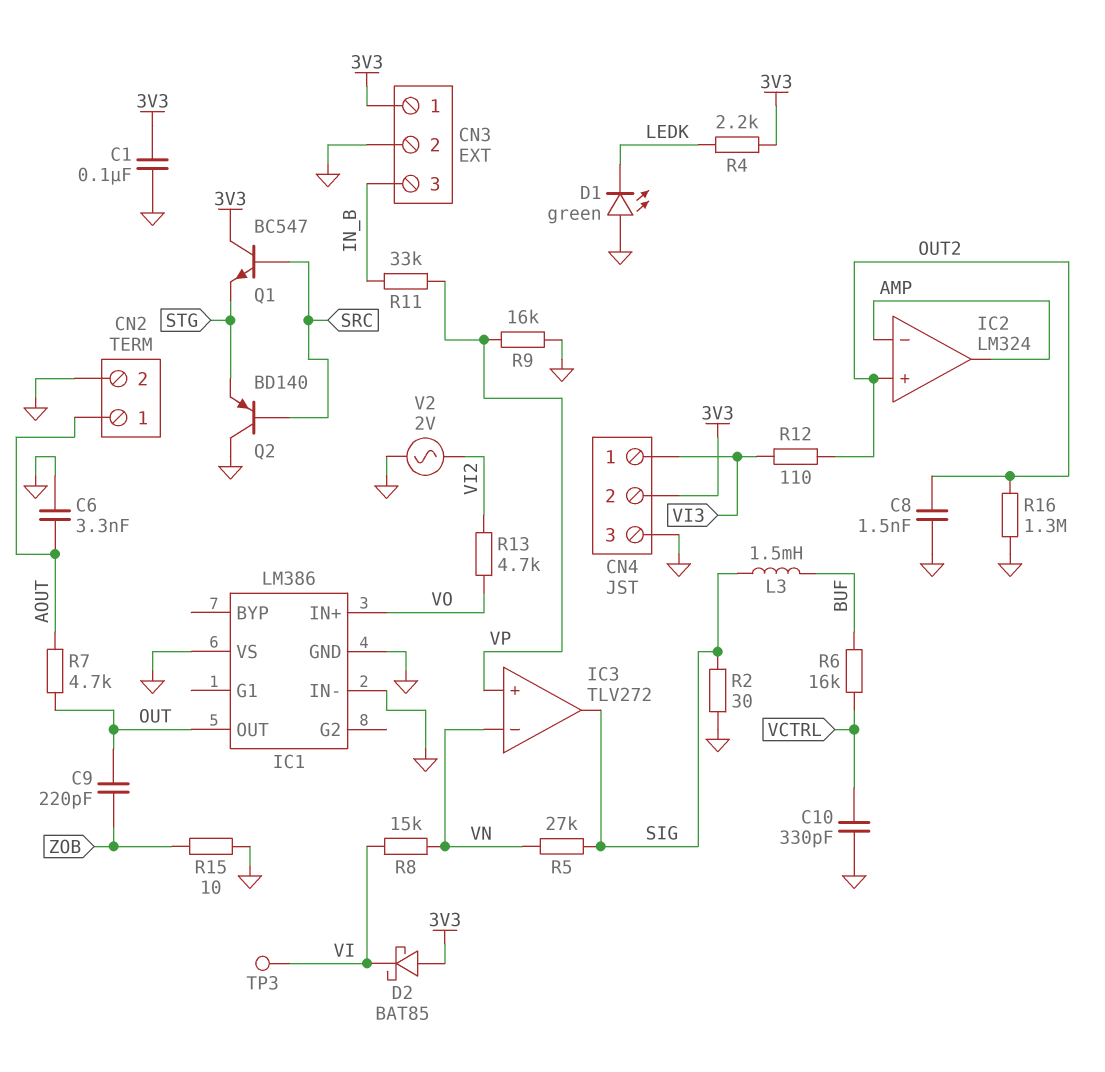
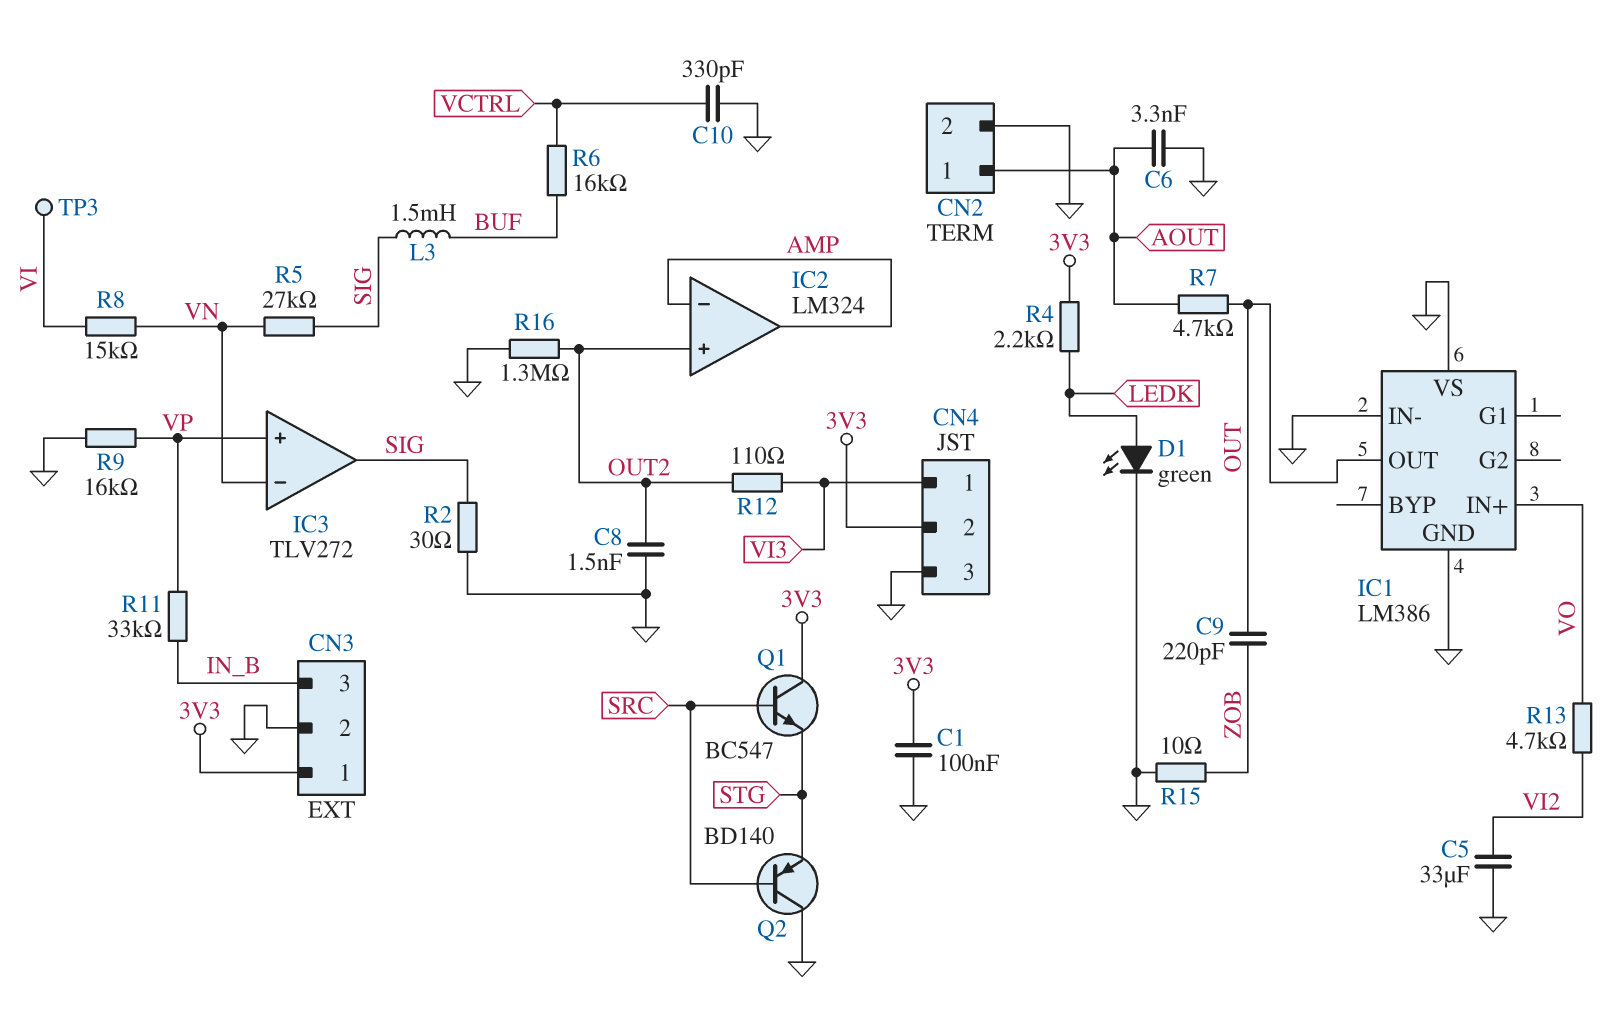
C5: none -> 33uF (GND, VI2)
D1: LED green (A GND, K LEDK) -> LED green (A LEDK, K GND)
D2: schottky BAT85 (A 3V3, K VI) -> none
V2: AC 2V (GND, VI2) -> none

